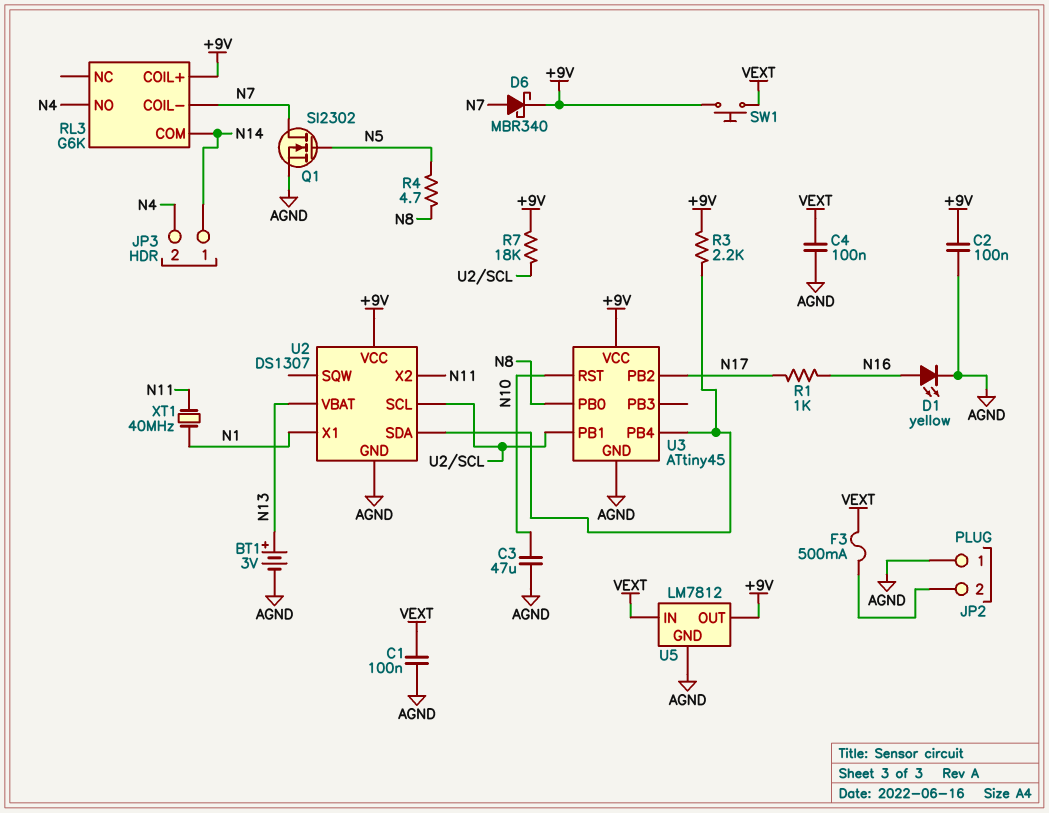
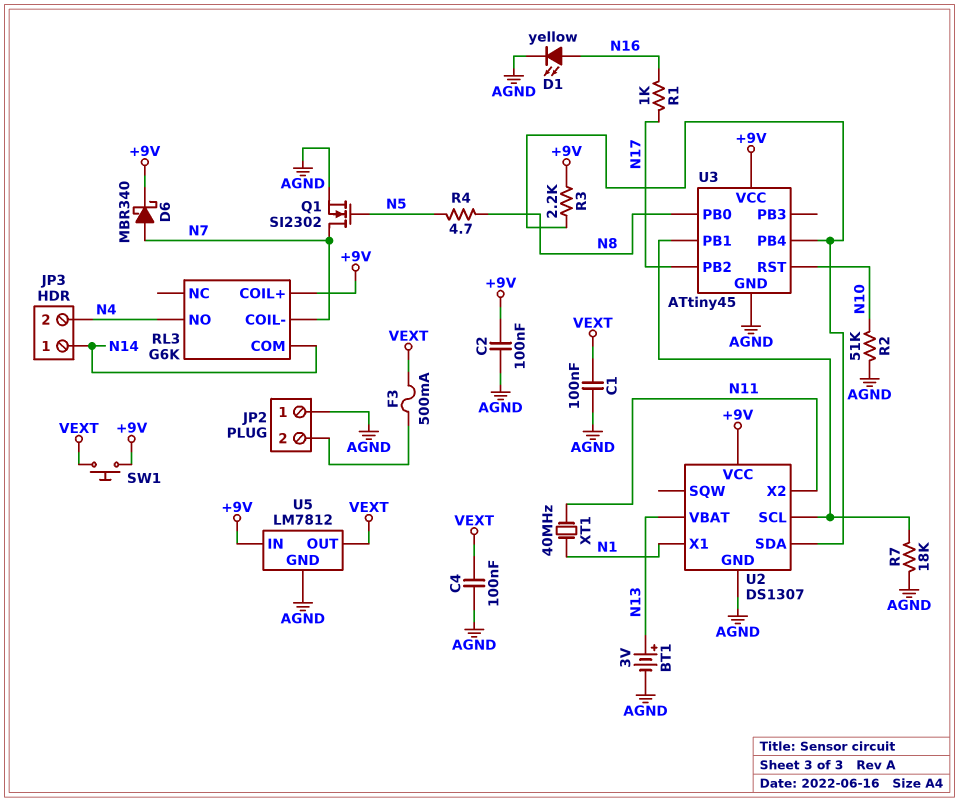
C3: 47uF (AGND, N10) -> none
R2: none -> 51k (AGND, N10)
R7: 18k (+9V, U2/SCL) -> 18k (AGND, U2/SCL)
U5 pin IN: VEXT -> +9V
U5 pin OUT: +9V -> VEXT

